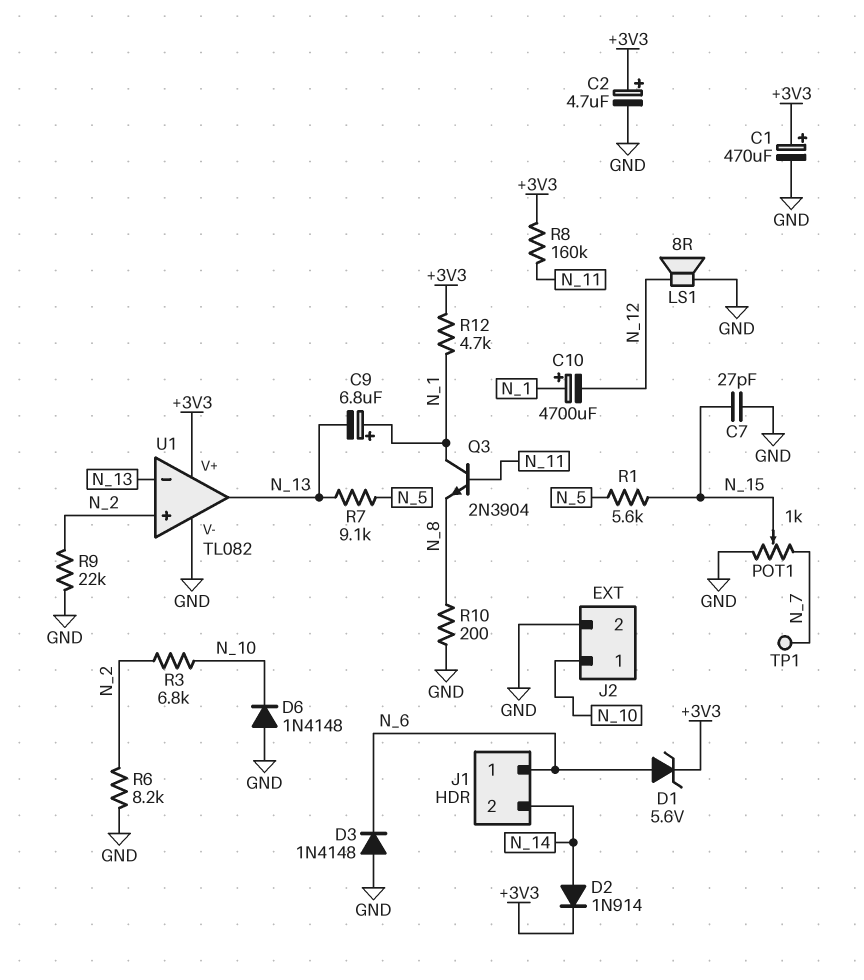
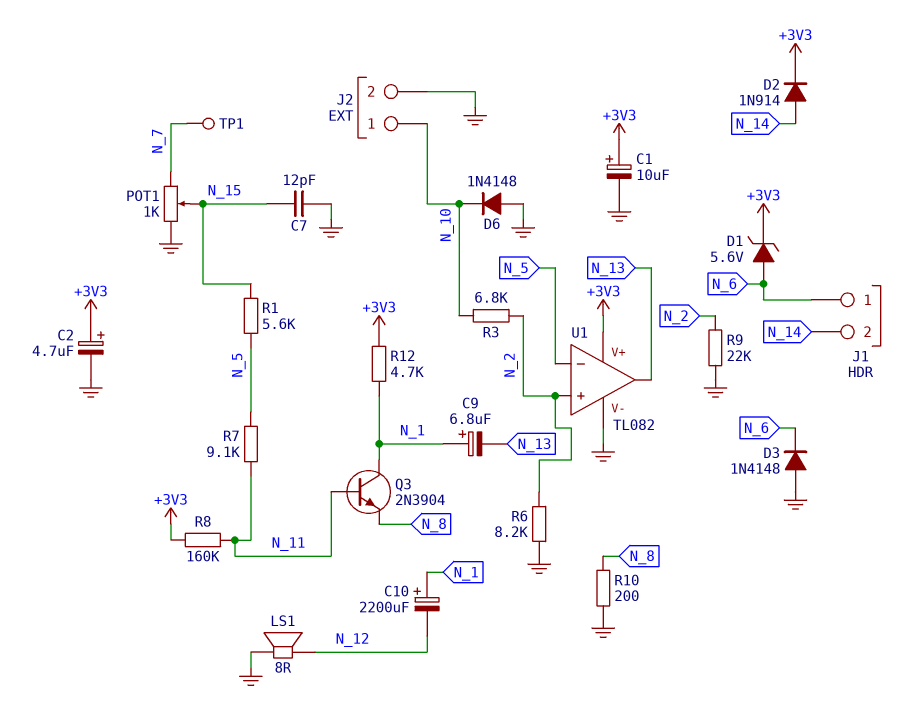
C1: 470uF (plus +3V3, minus GND) -> 10uF (plus +3V3, minus GND)
C7: 27pF (GND, N_15) -> 12pF (GND, N_15)
C10: 4700uF (plus N_1, minus N_12) -> 2200uF (plus N_1, minus N_12)
R7: 9.1k (N_5, N_13) -> 9.1k (N_5, N_11)
U1 pin in-: N_13 -> N_5

